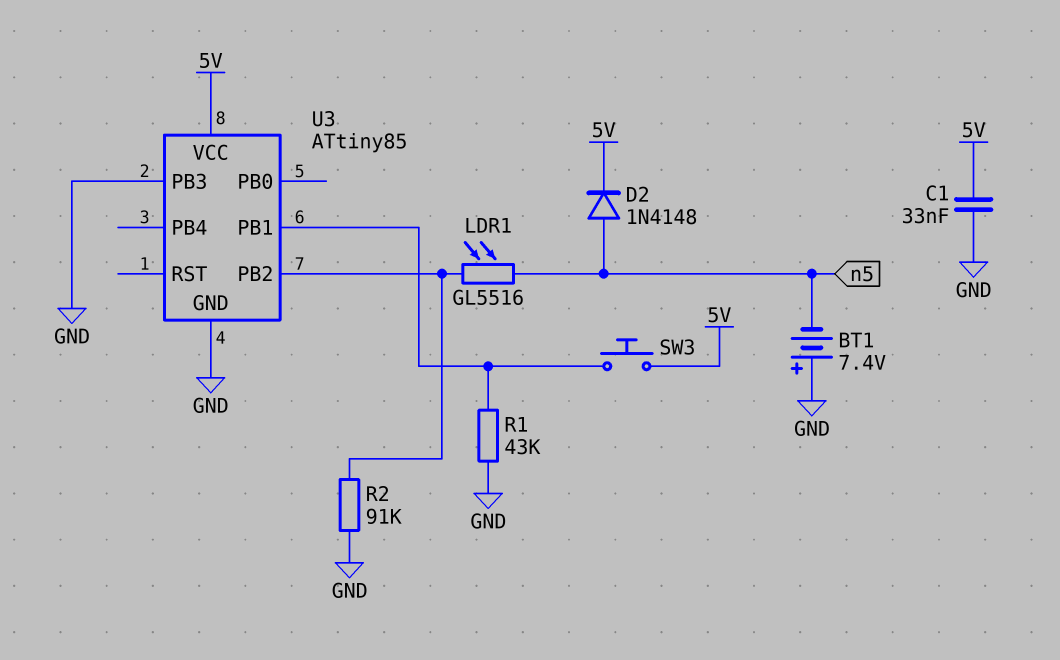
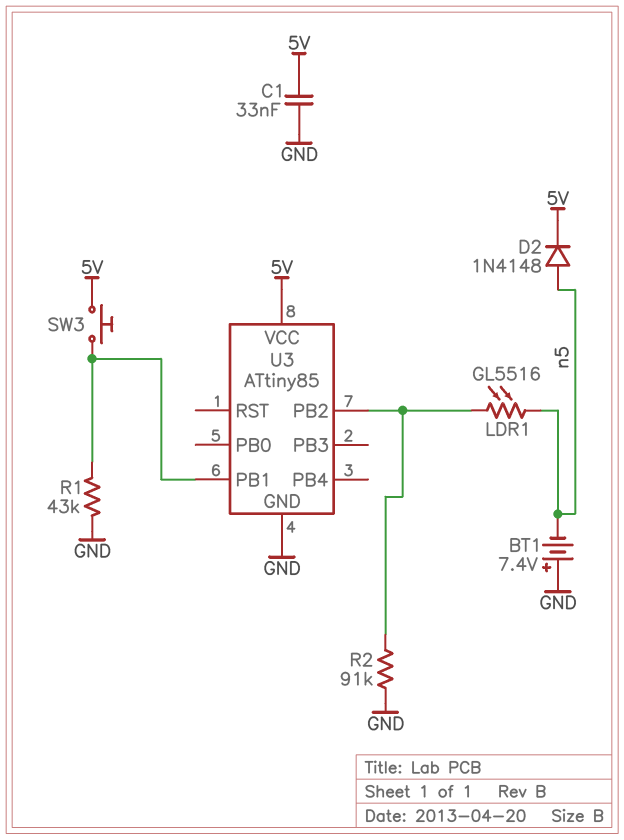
U3 pin PB3: GND -> none

